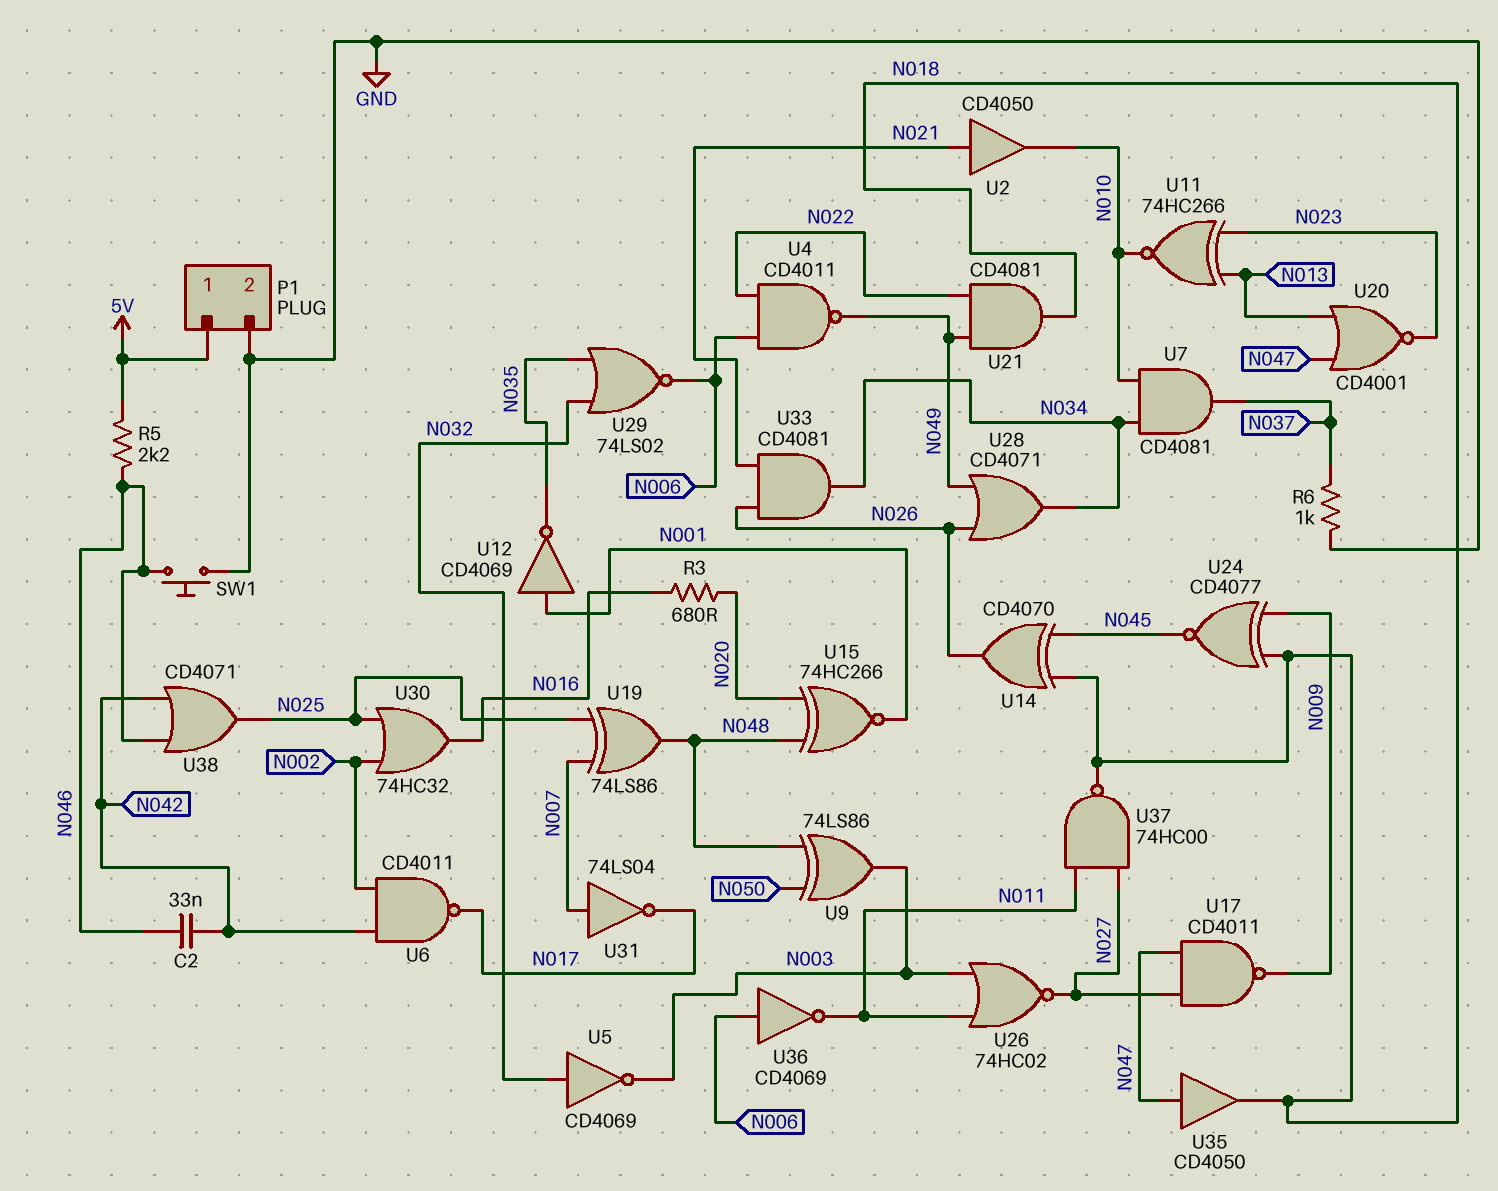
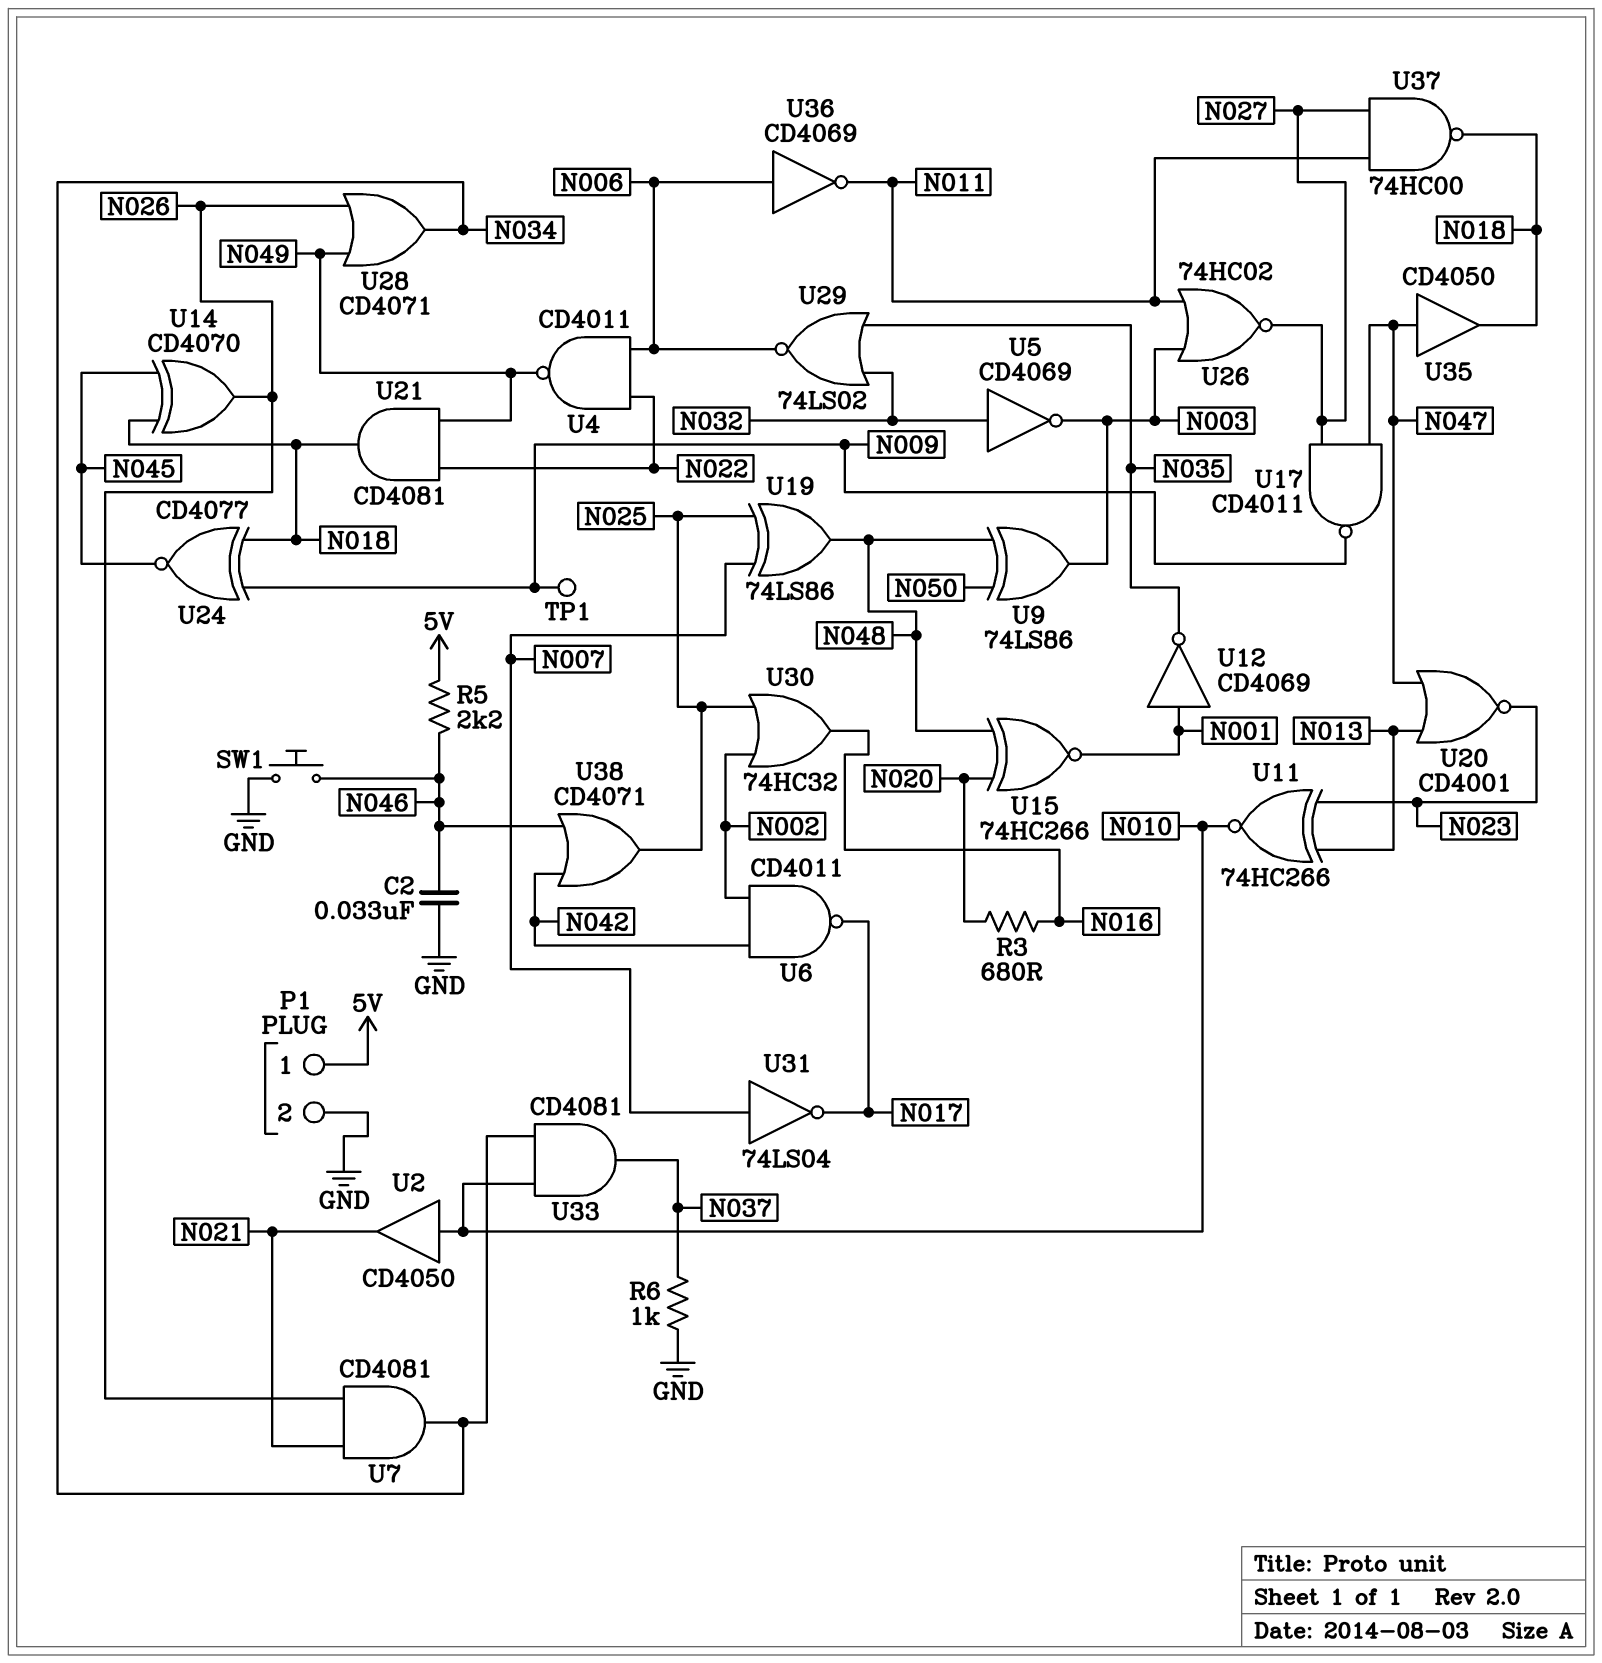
C2: 33nF (N042, N046) -> 33nF (GND, N046)
TP1: none -> test point (N009)
U2: buffer CD4050 (in N021, out N010) -> buffer CD4050 (in N010, out N021)
U7: AND CD4081 (in N010, in N034, out N037) -> AND CD4081 (in N021, in N026, out N034)
U33: AND CD4081 (in N021, in N026, out N034) -> AND CD4081 (in N010, in N034, out N037)

